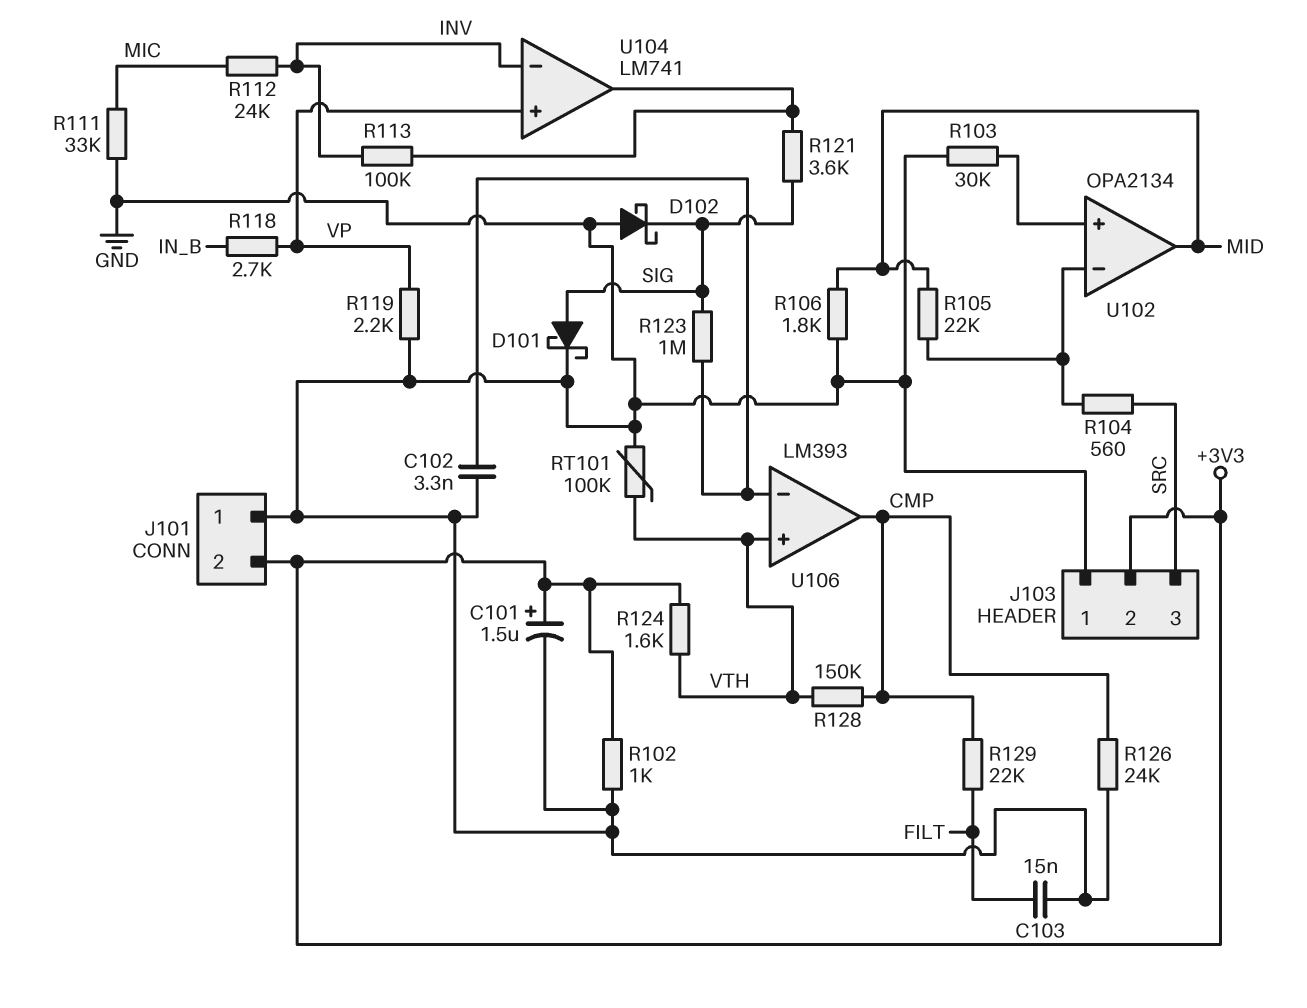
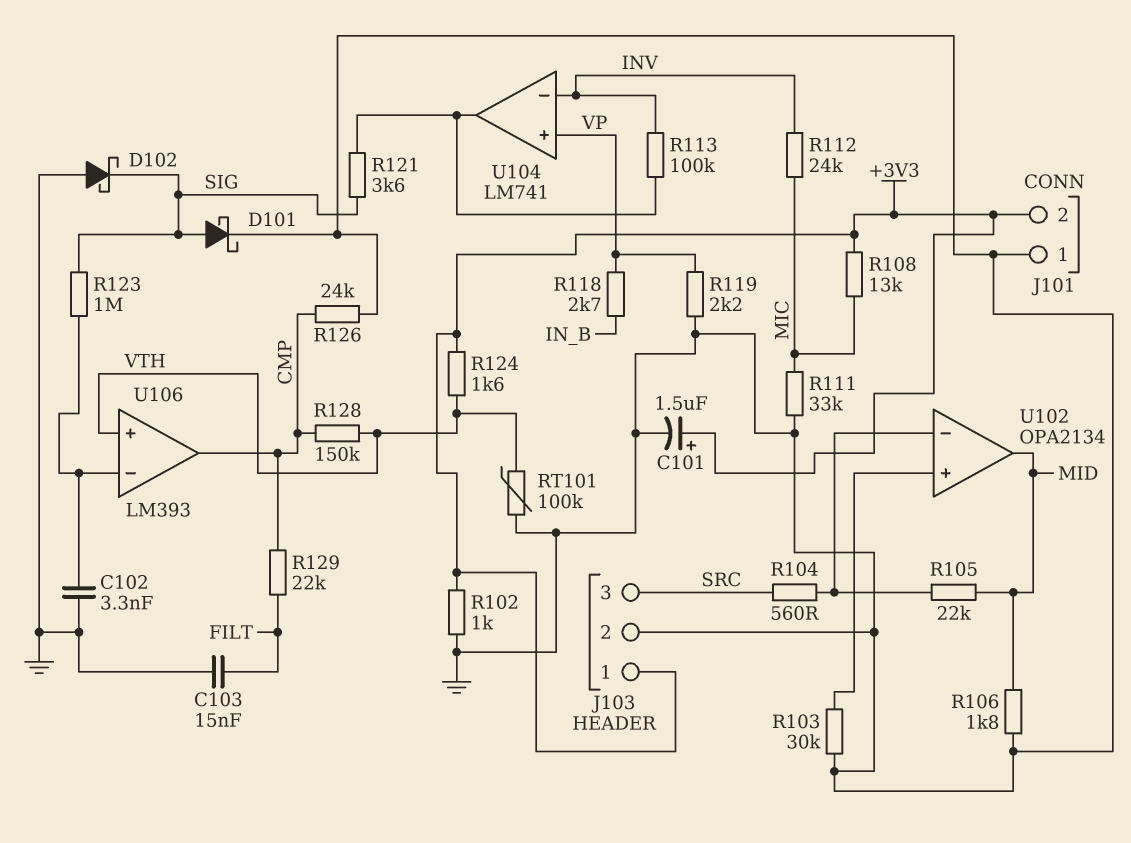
J103 pin 1: GND -> +3V3
J103 pin 2: +3V3 -> GND
R108: none -> 13k (+3V3, MIC)

